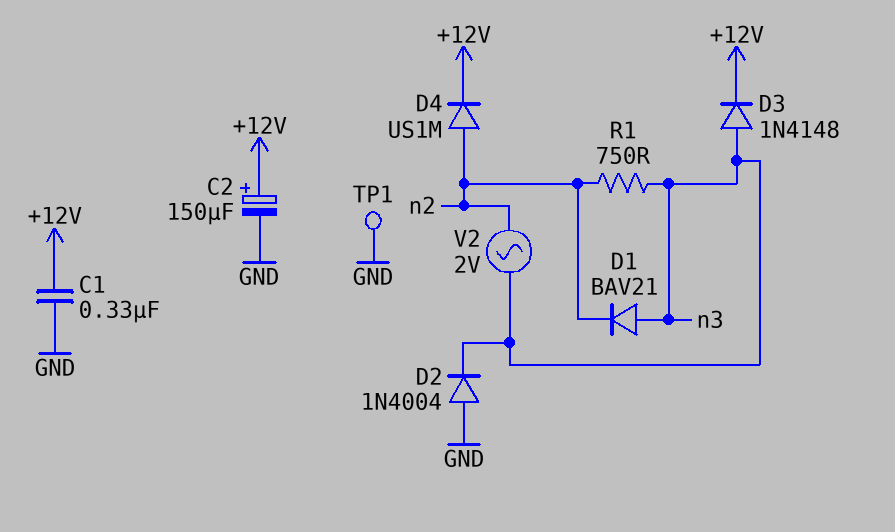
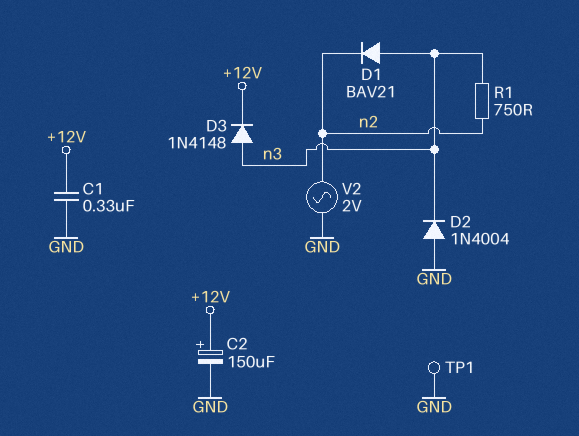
D4: diode US1M (A n2, K +12V) -> none
V2: AC 2V (n2, n3) -> AC 2V (GND, n2)

